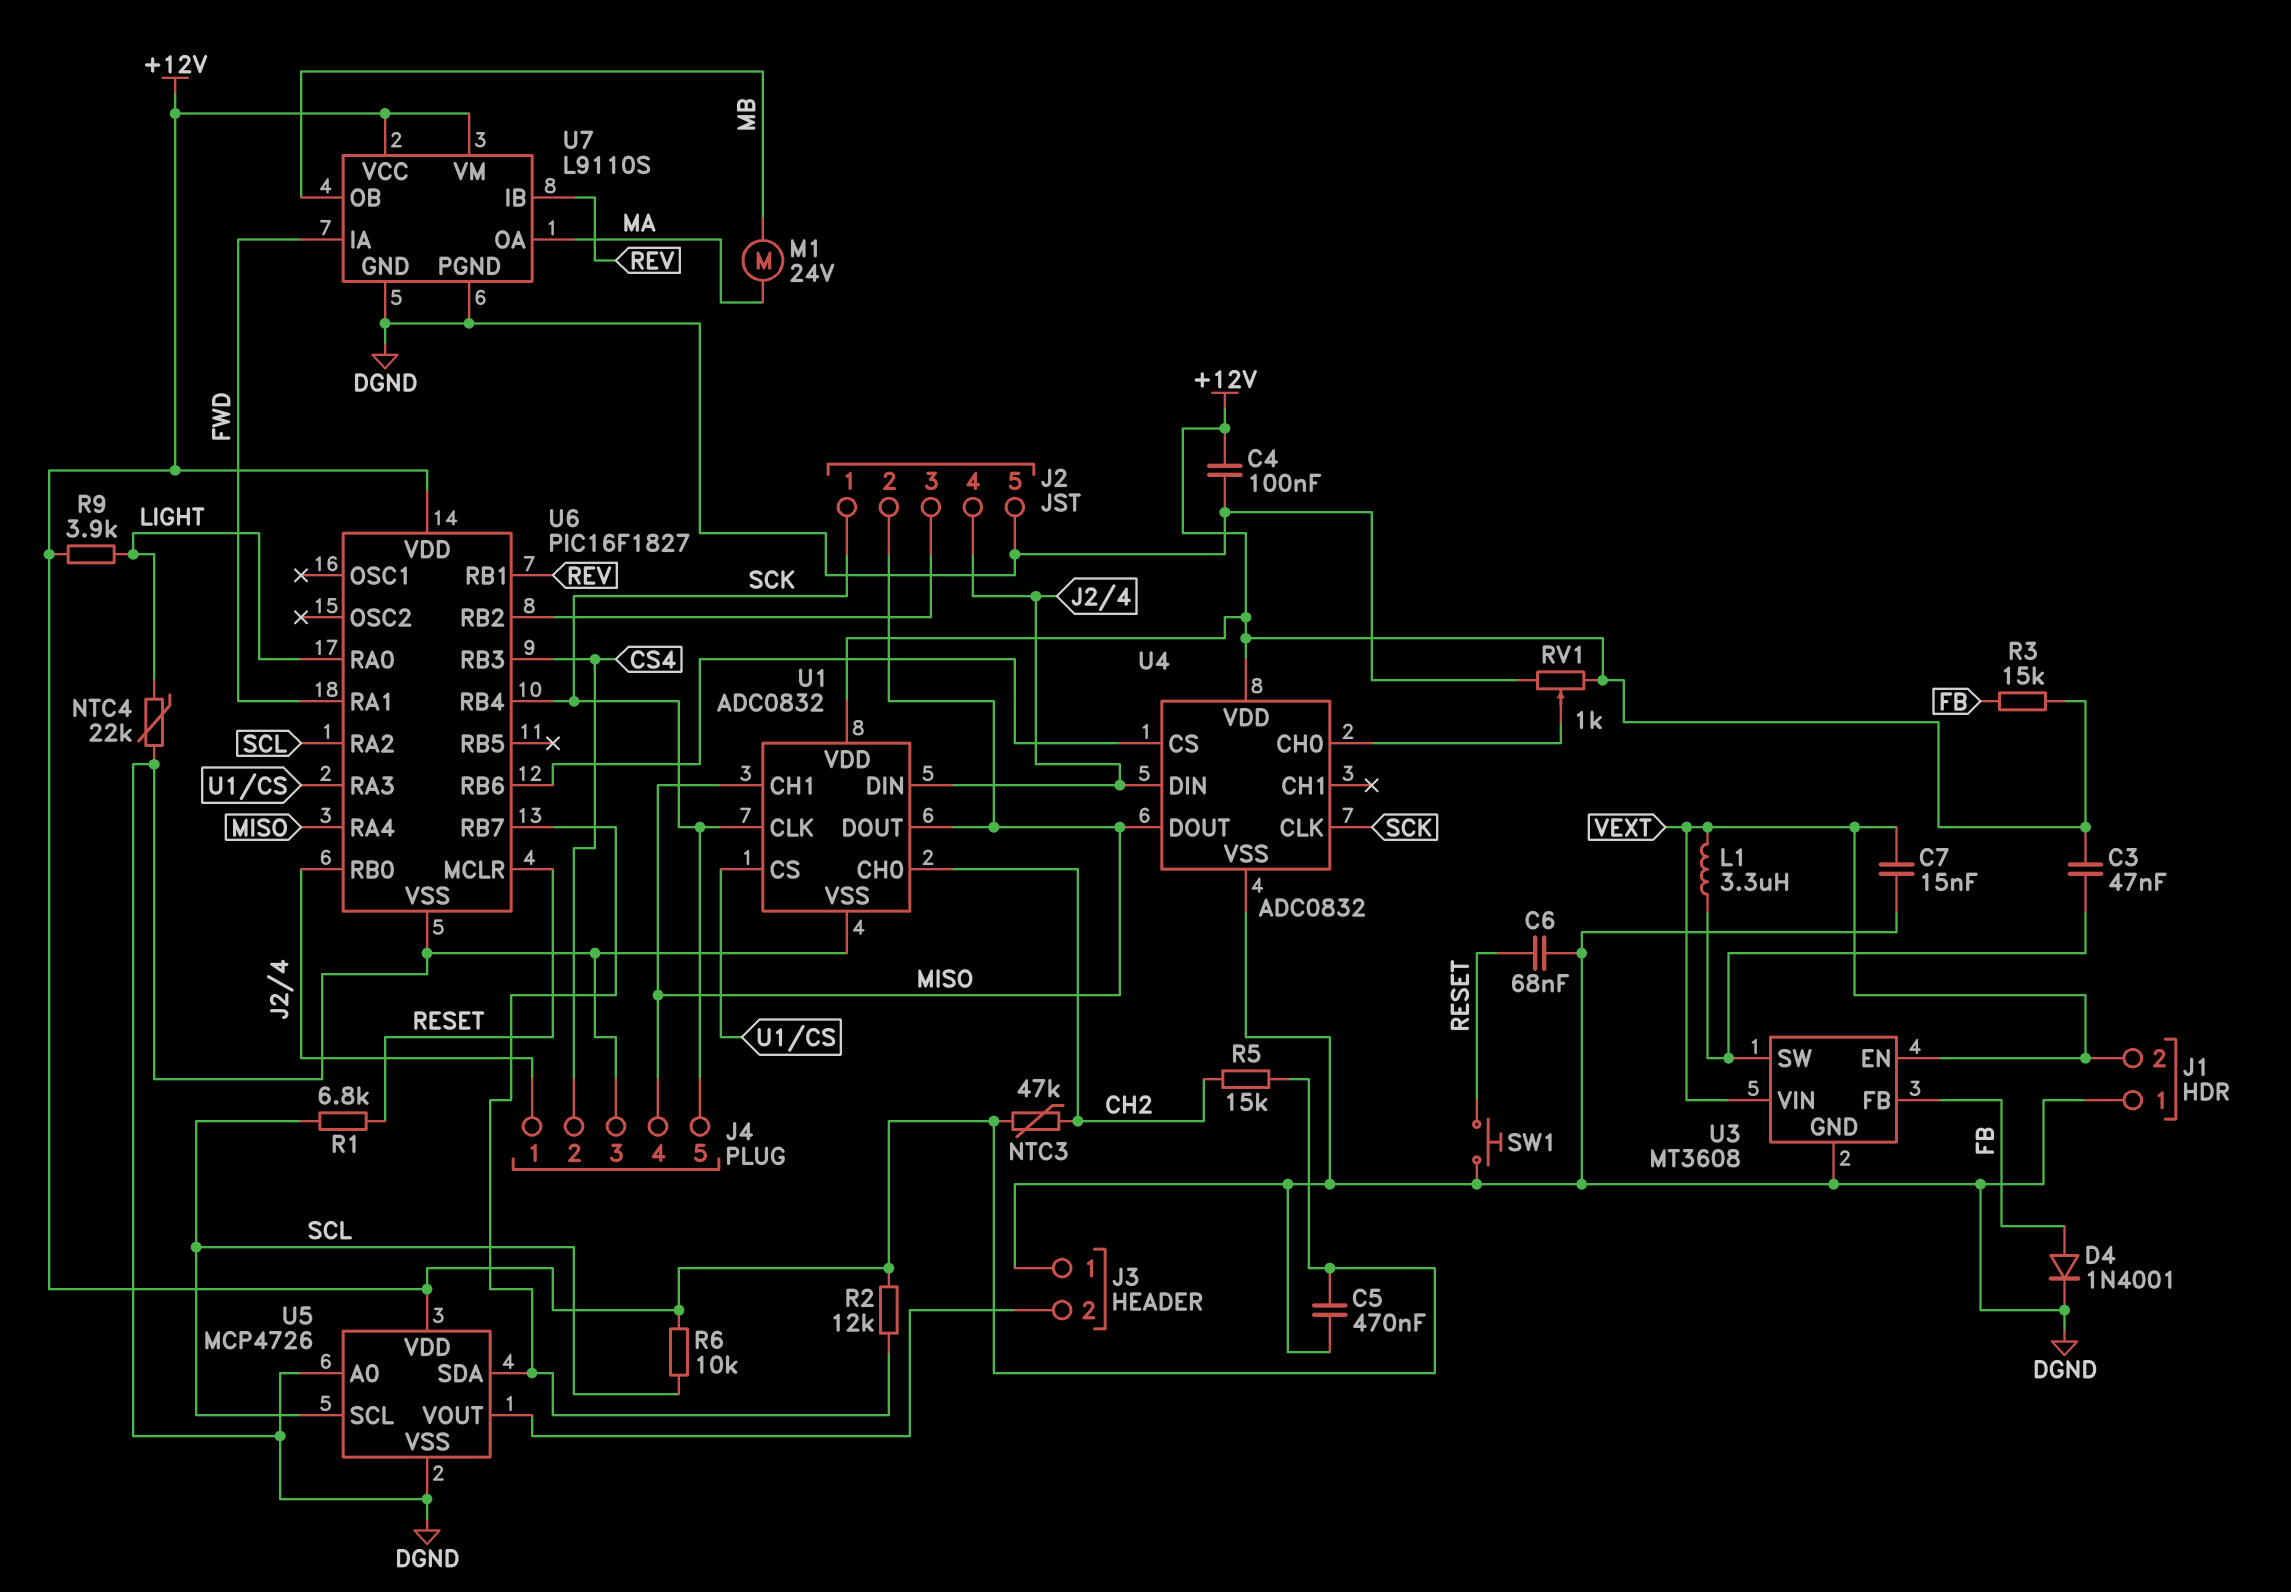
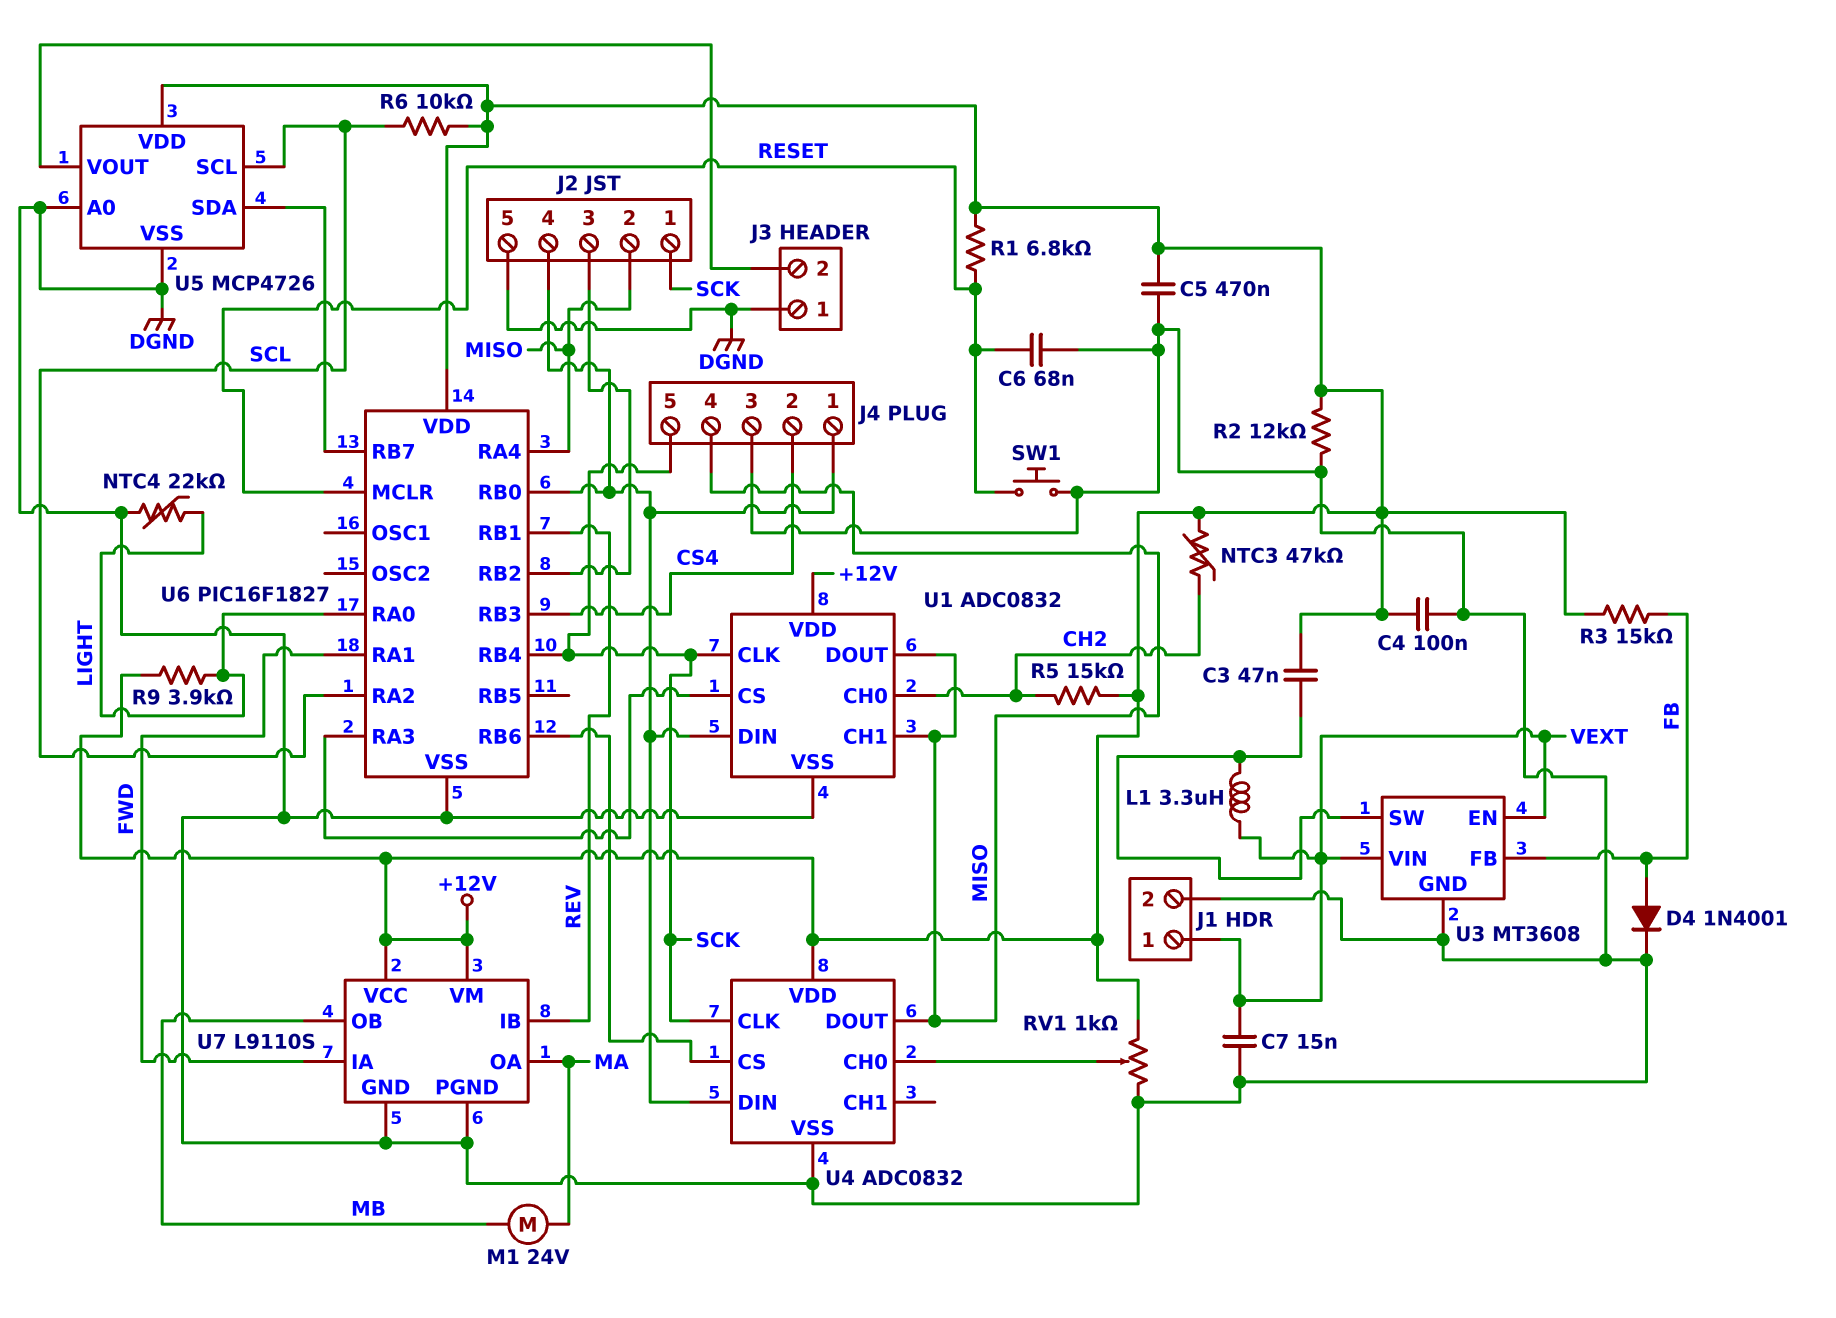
J1 pin 1: DGND -> VEXT
J1 pin 2: VEXT -> DGND
R1: 6.8k (RESET, SCL) -> 6.8k (+12V, RESET)
R2: 12k (+12V, U5/SDA) -> 12k (+12V, DGND)

